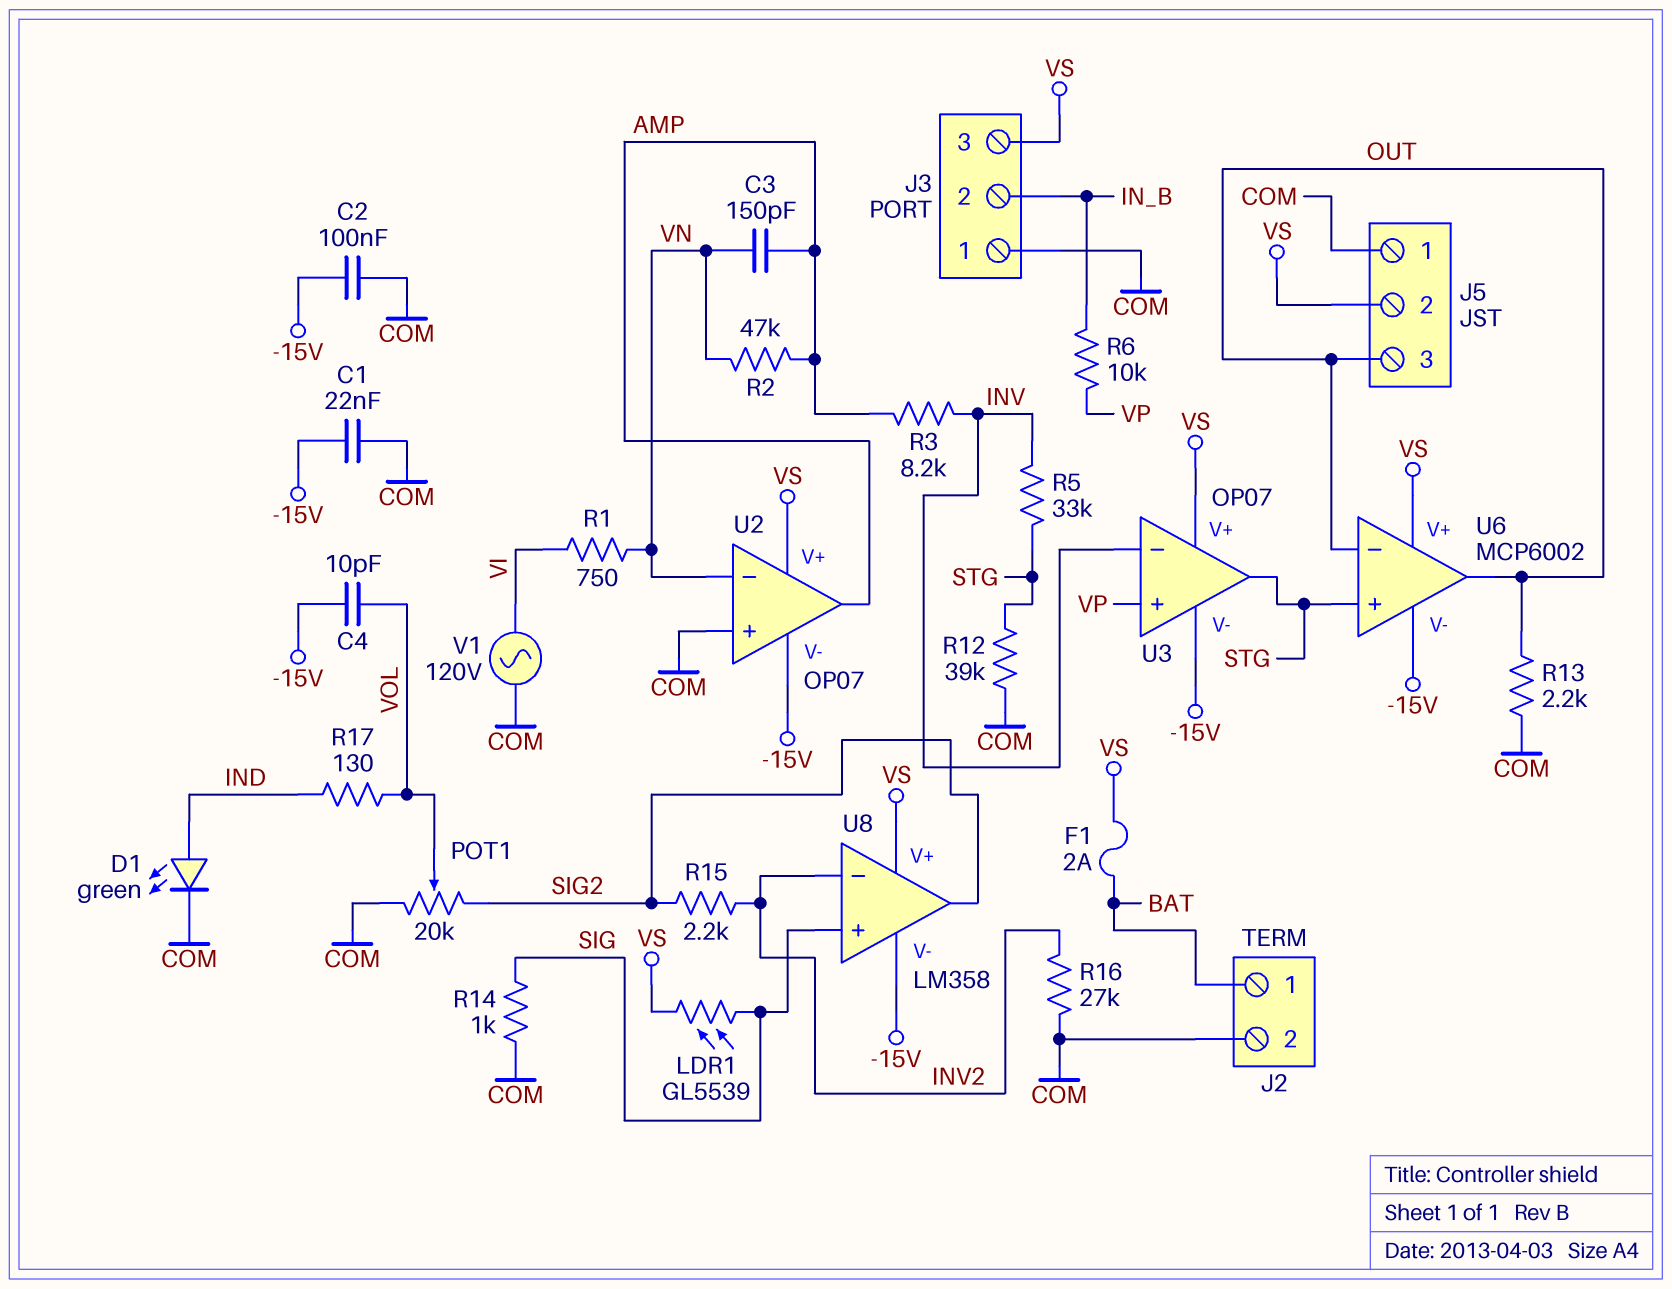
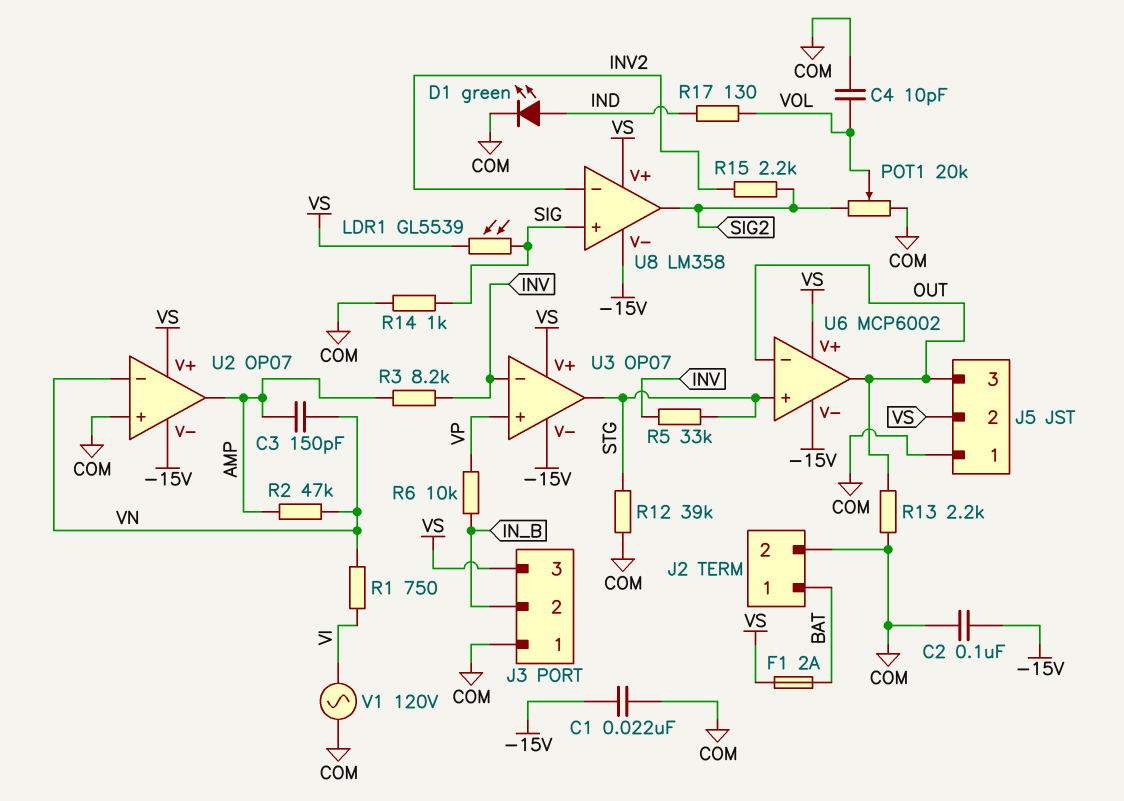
C4: 10pF (-15V, VOL) -> 10pF (COM, VOL)
R16: 27k (COM, INV2) -> none

